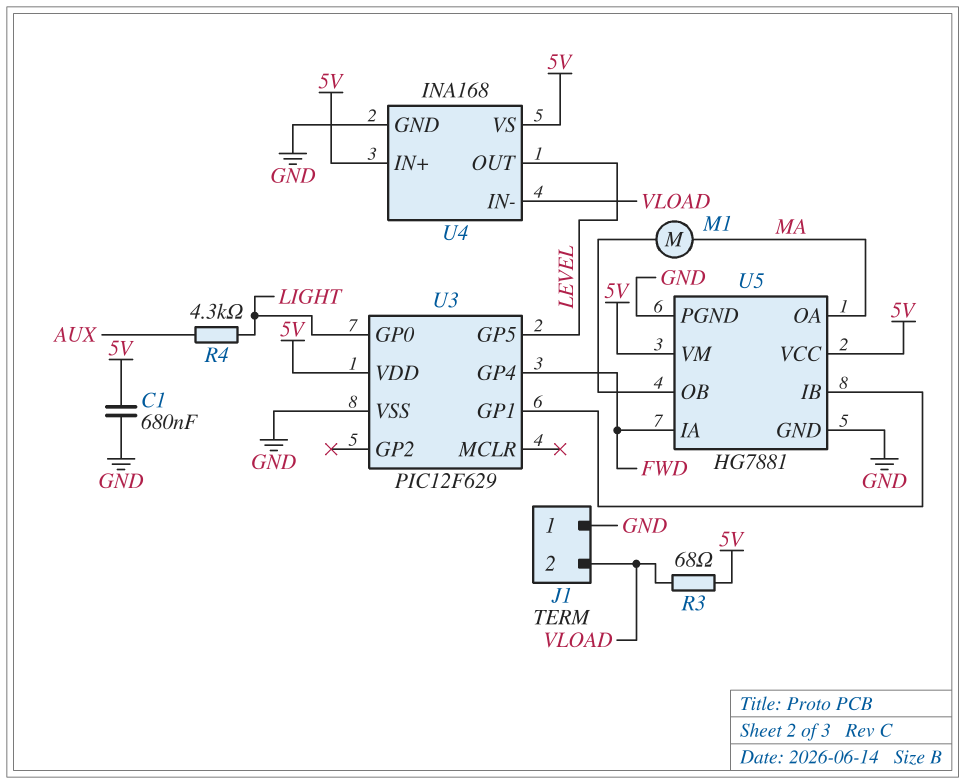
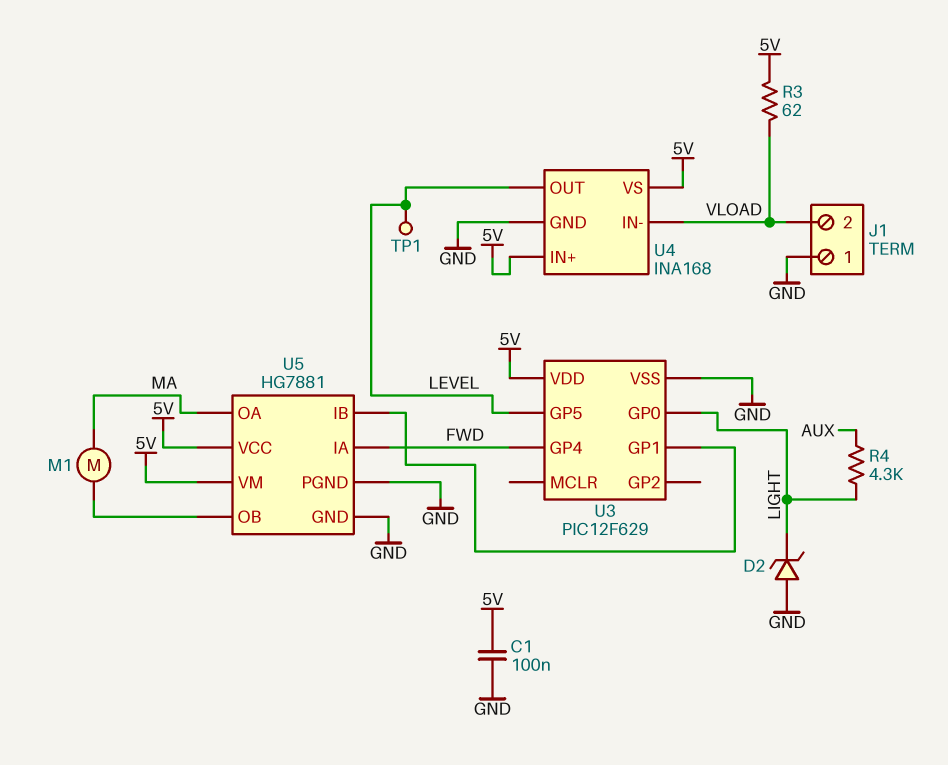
C1: 680nF (5V, GND) -> 100nF (5V, GND)
D2: none -> zener (A GND, K LIGHT)
R3: 68 (5V, VLOAD) -> 62 (5V, VLOAD)
TP1: none -> test point (LEVEL)

